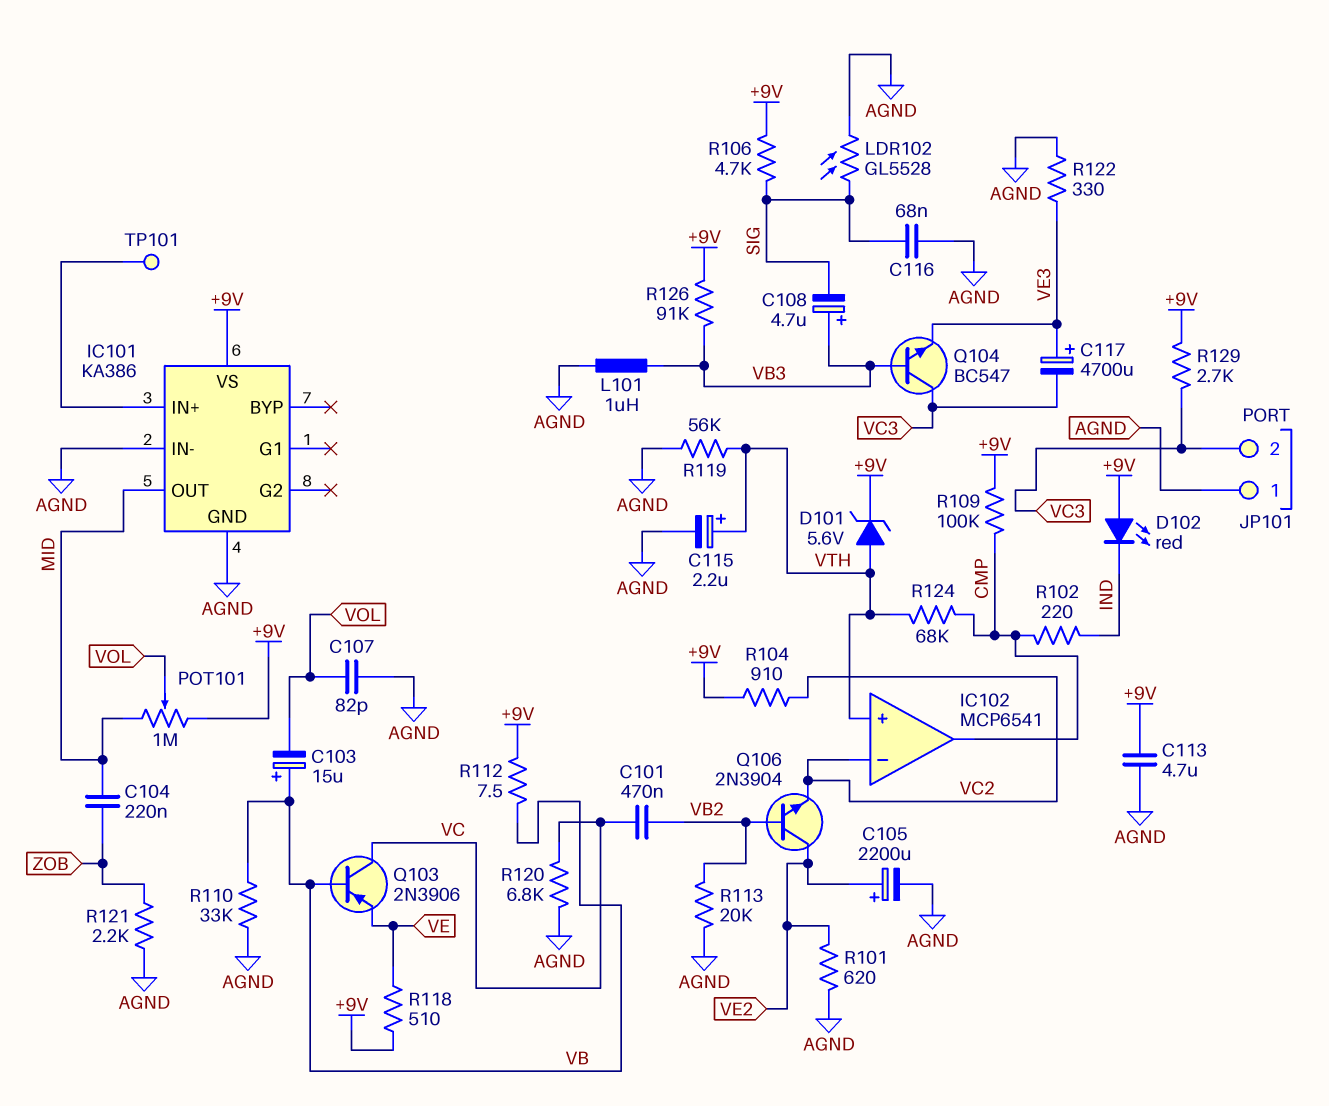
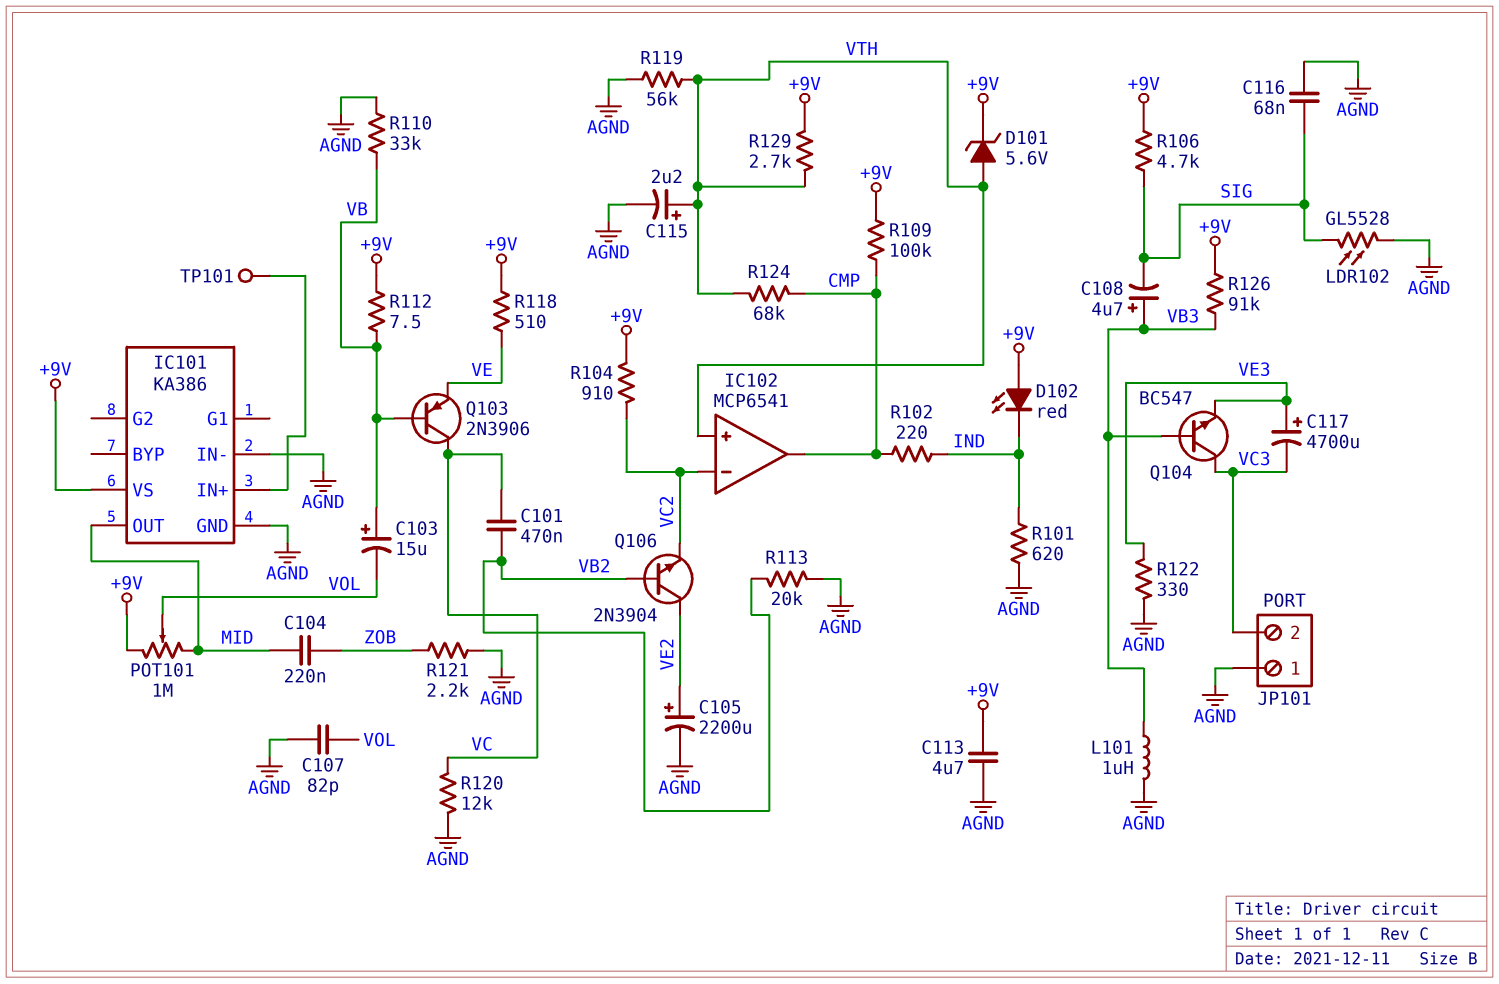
R101: 620 (AGND, VE2) -> 620 (AGND, IND)
R120: 6.8k (AGND, VC) -> 12k (AGND, VC)
R129: 2.7k (+9V, VC3) -> 2.7k (+9V, VTH)

